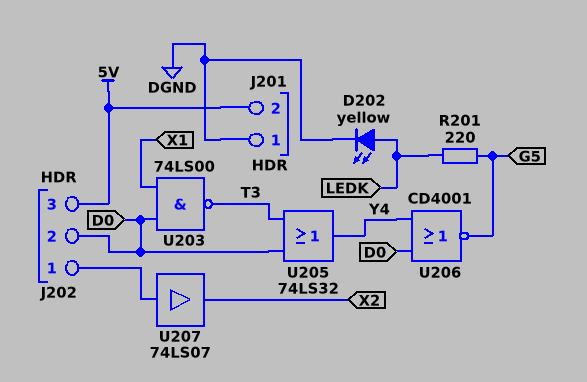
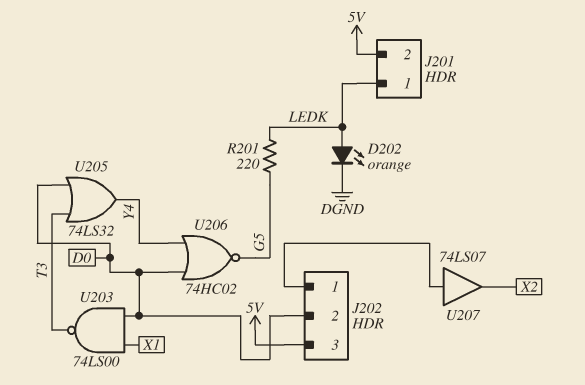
D202: LED yellow (A LEDK, K DGND) -> LED orange (A LEDK, K DGND)
J201 pin 1: DGND -> LEDK
U206: NOR CD4001 (in D0, in Y4, out G5) -> NOR 74HC02 (in D0, in Y4, out G5)

